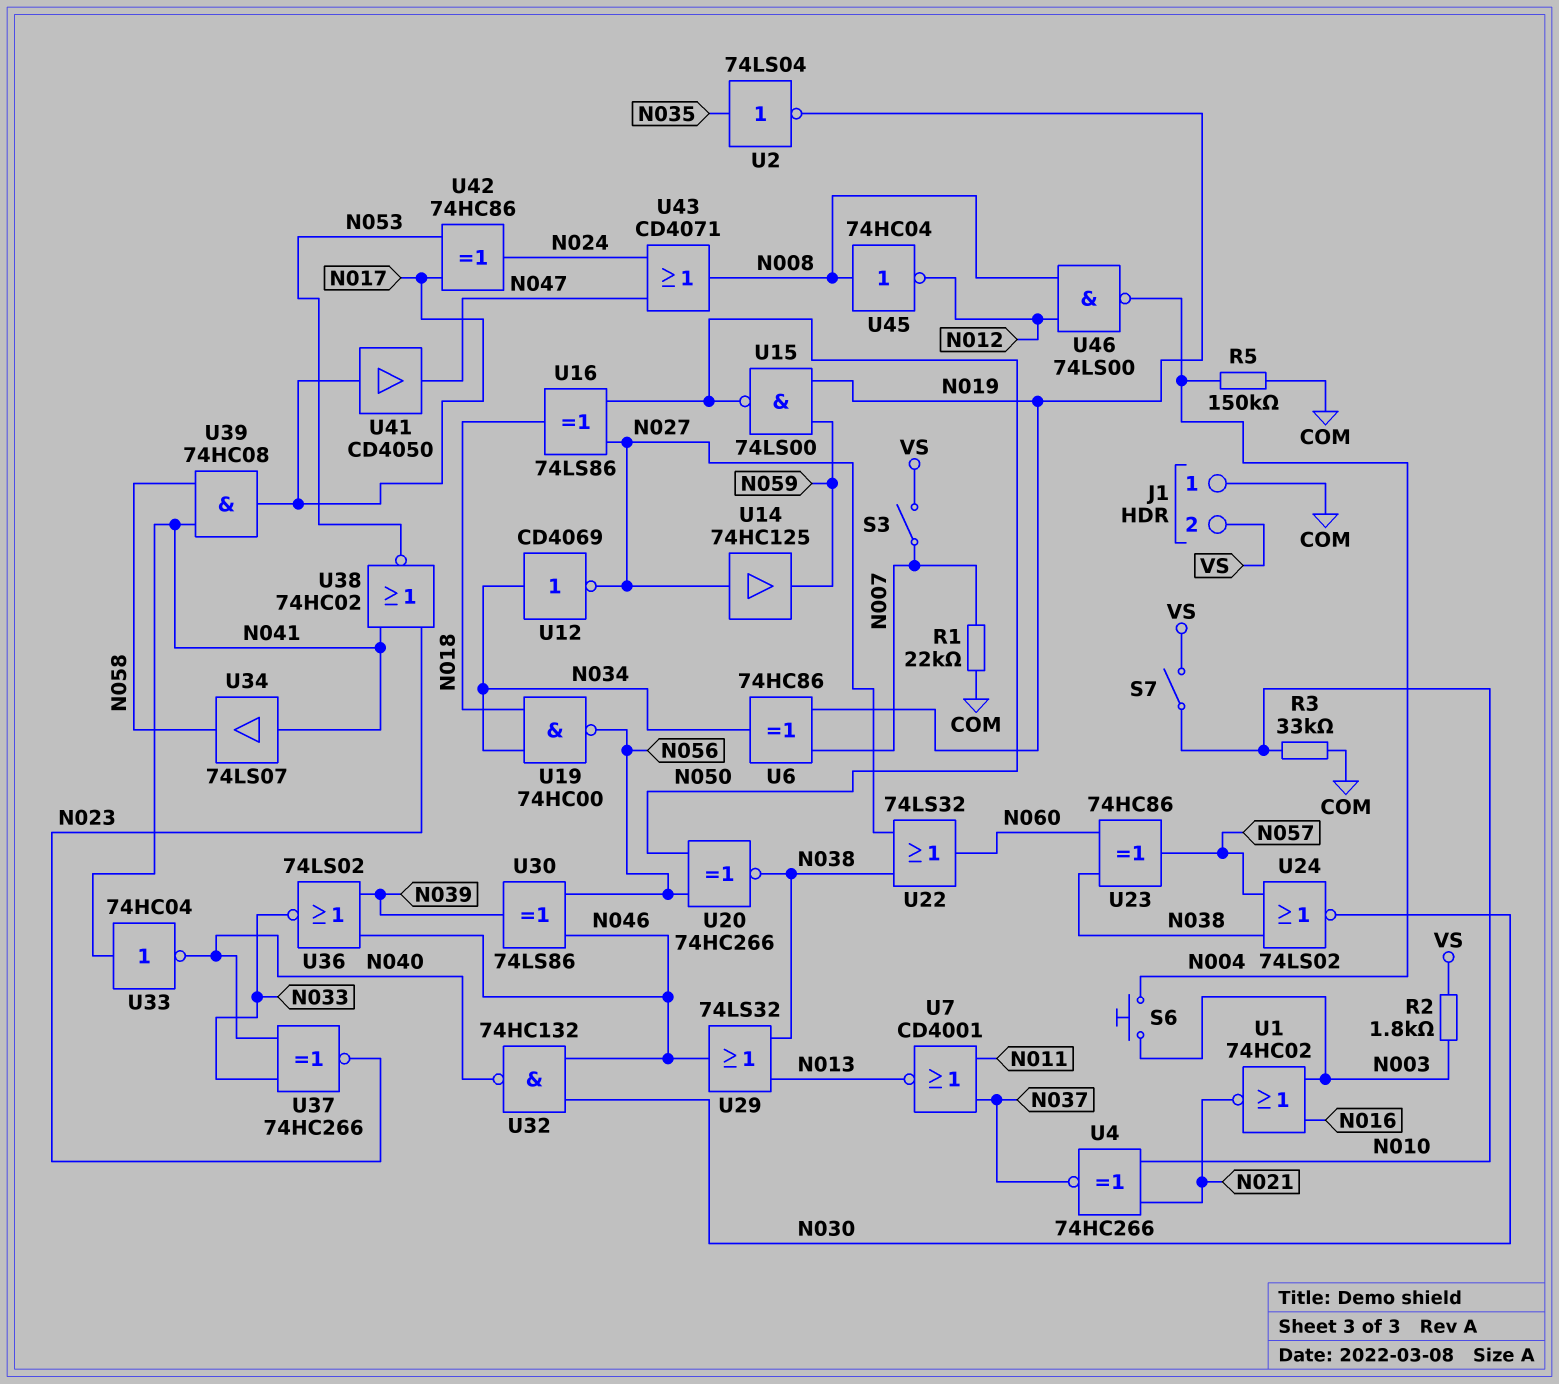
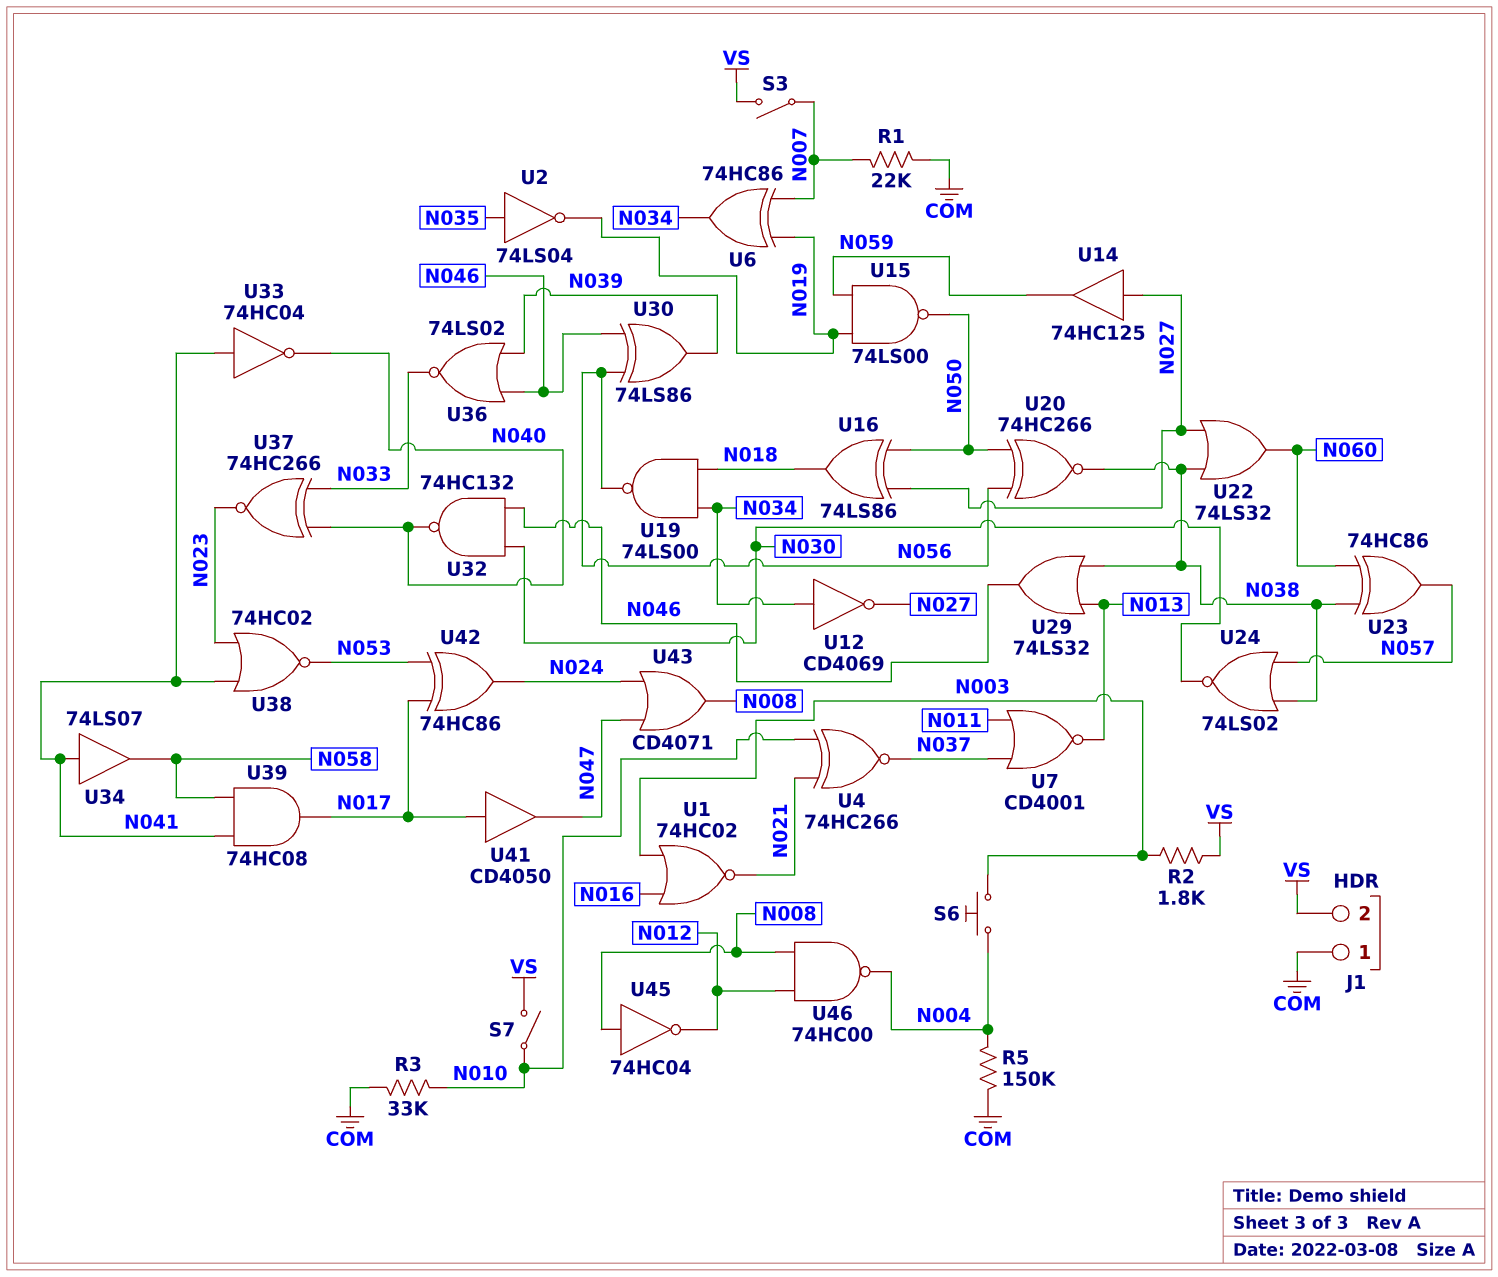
U19: NAND 74HC00 (in N018, in N034, out N056) -> NAND 74LS00 (in N018, in N034, out N056)
U46: NAND 74LS00 (in N008, in N012, out N004) -> NAND 74HC00 (in N008, in N012, out N004)

